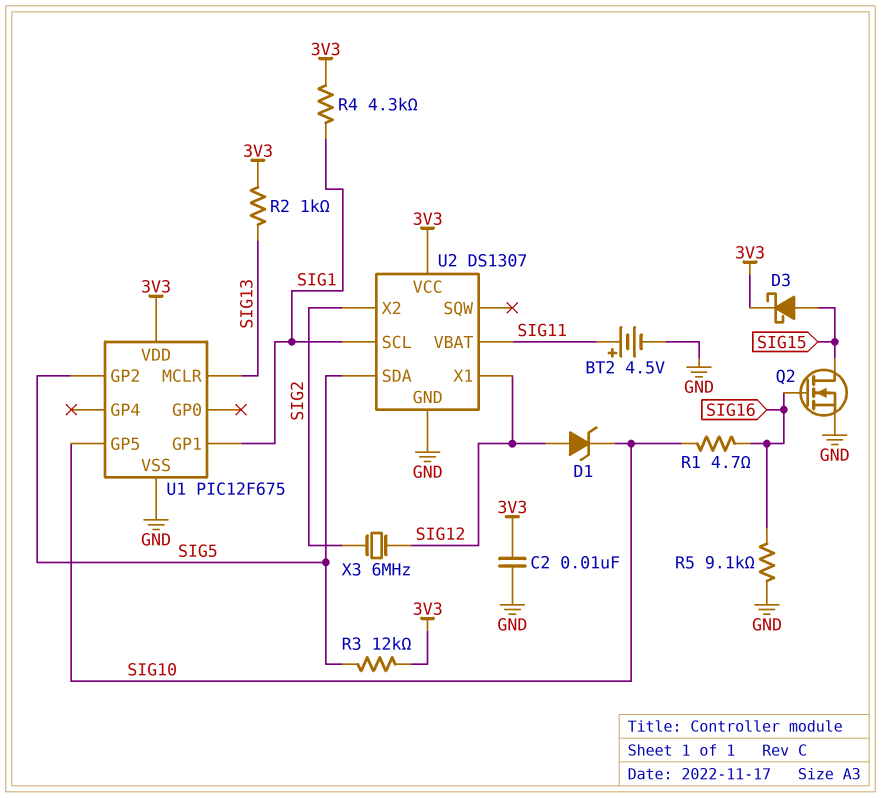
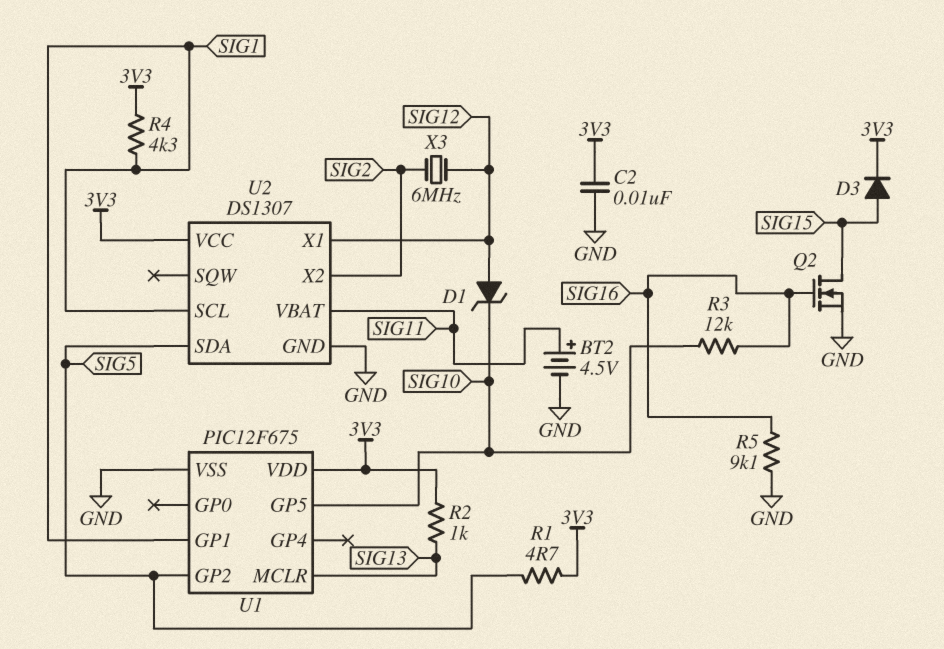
D3: schottky (A SIG15, K 3V3) -> diode (A SIG15, K 3V3)
R1: 4.7 (SIG10, SIG16) -> 4.7 (3V3, SIG5)
R3: 12k (3V3, SIG5) -> 12k (SIG10, SIG16)

